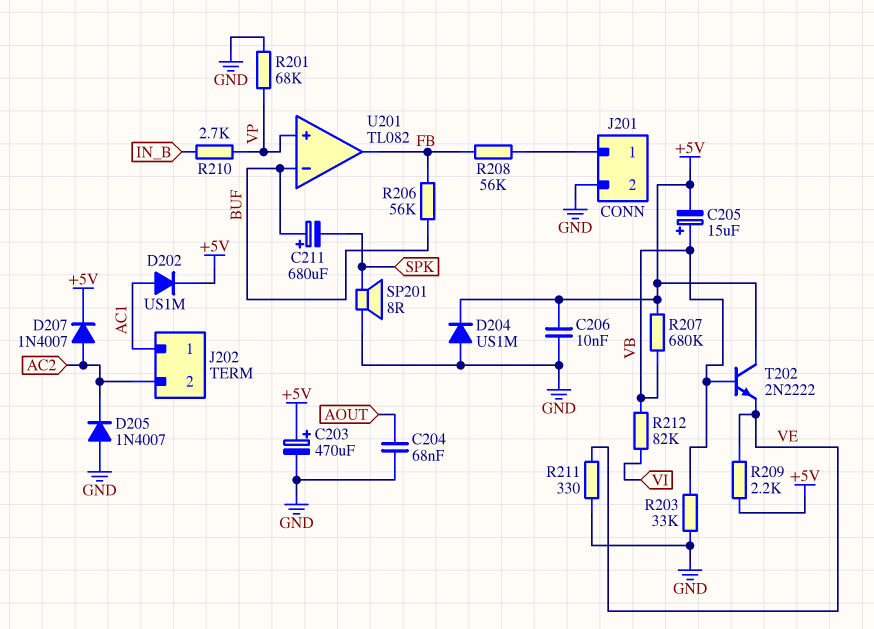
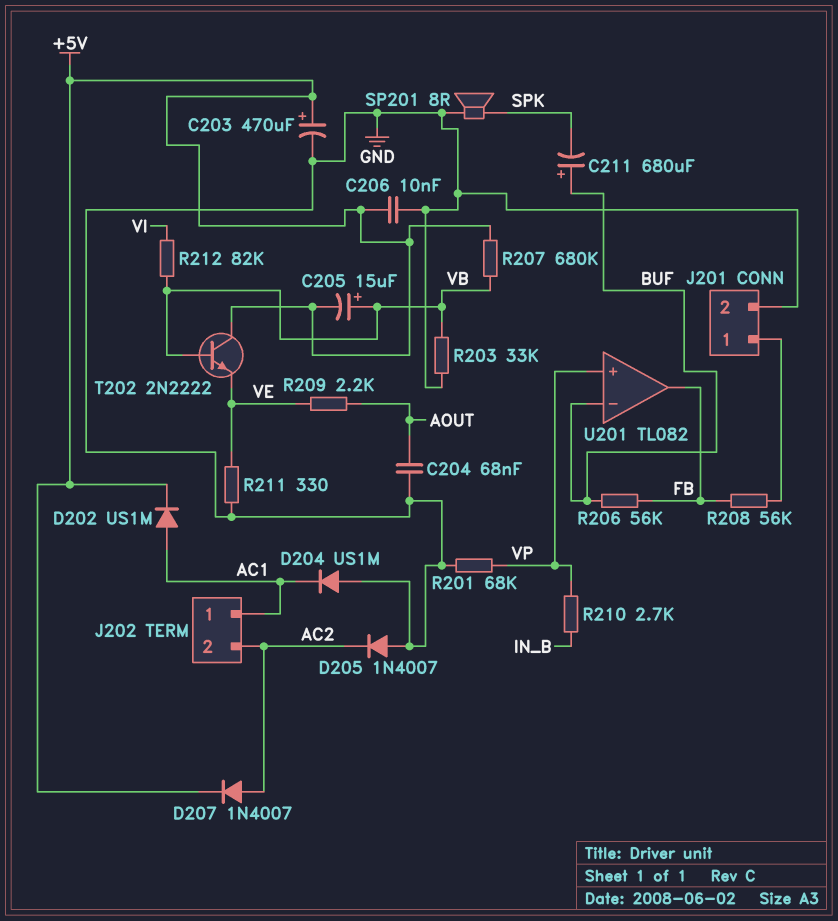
D204: diode US1M (A GND, K +5V) -> diode US1M (A GND, K AC1)
R209: 2.2k (+5V, VE) -> 2.2k (AOUT, VE)

